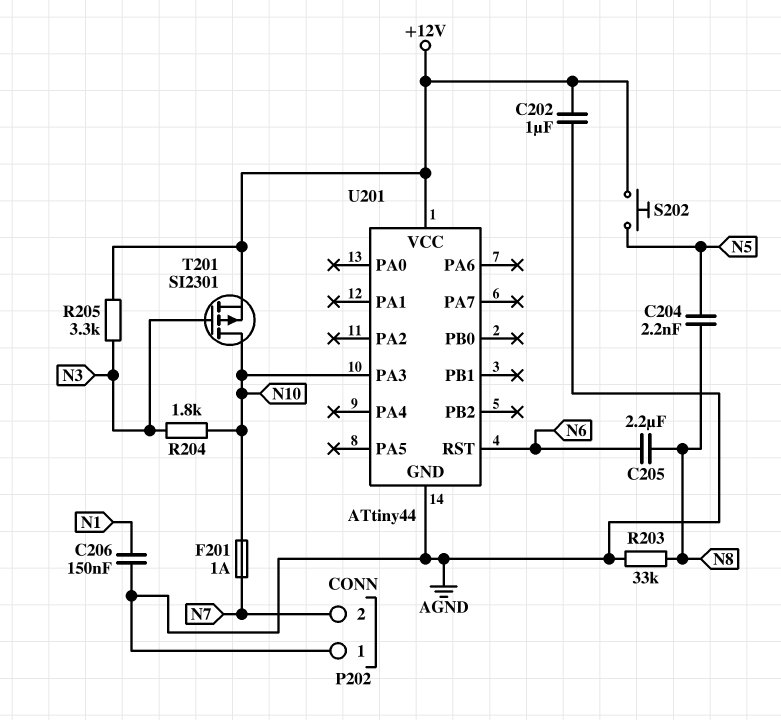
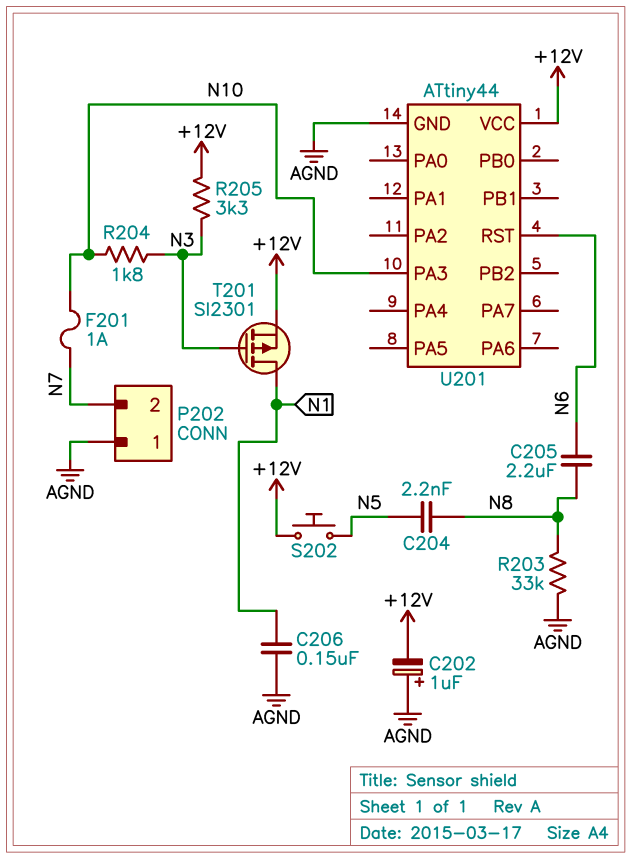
C202: 1uF (+12V, AGND) -> 1uF (plus AGND, minus +12V)
T201: PMOS SI2301 (G N3, D N10, S +12V) -> PMOS SI2301 (G N3, D N1, S +12V)

